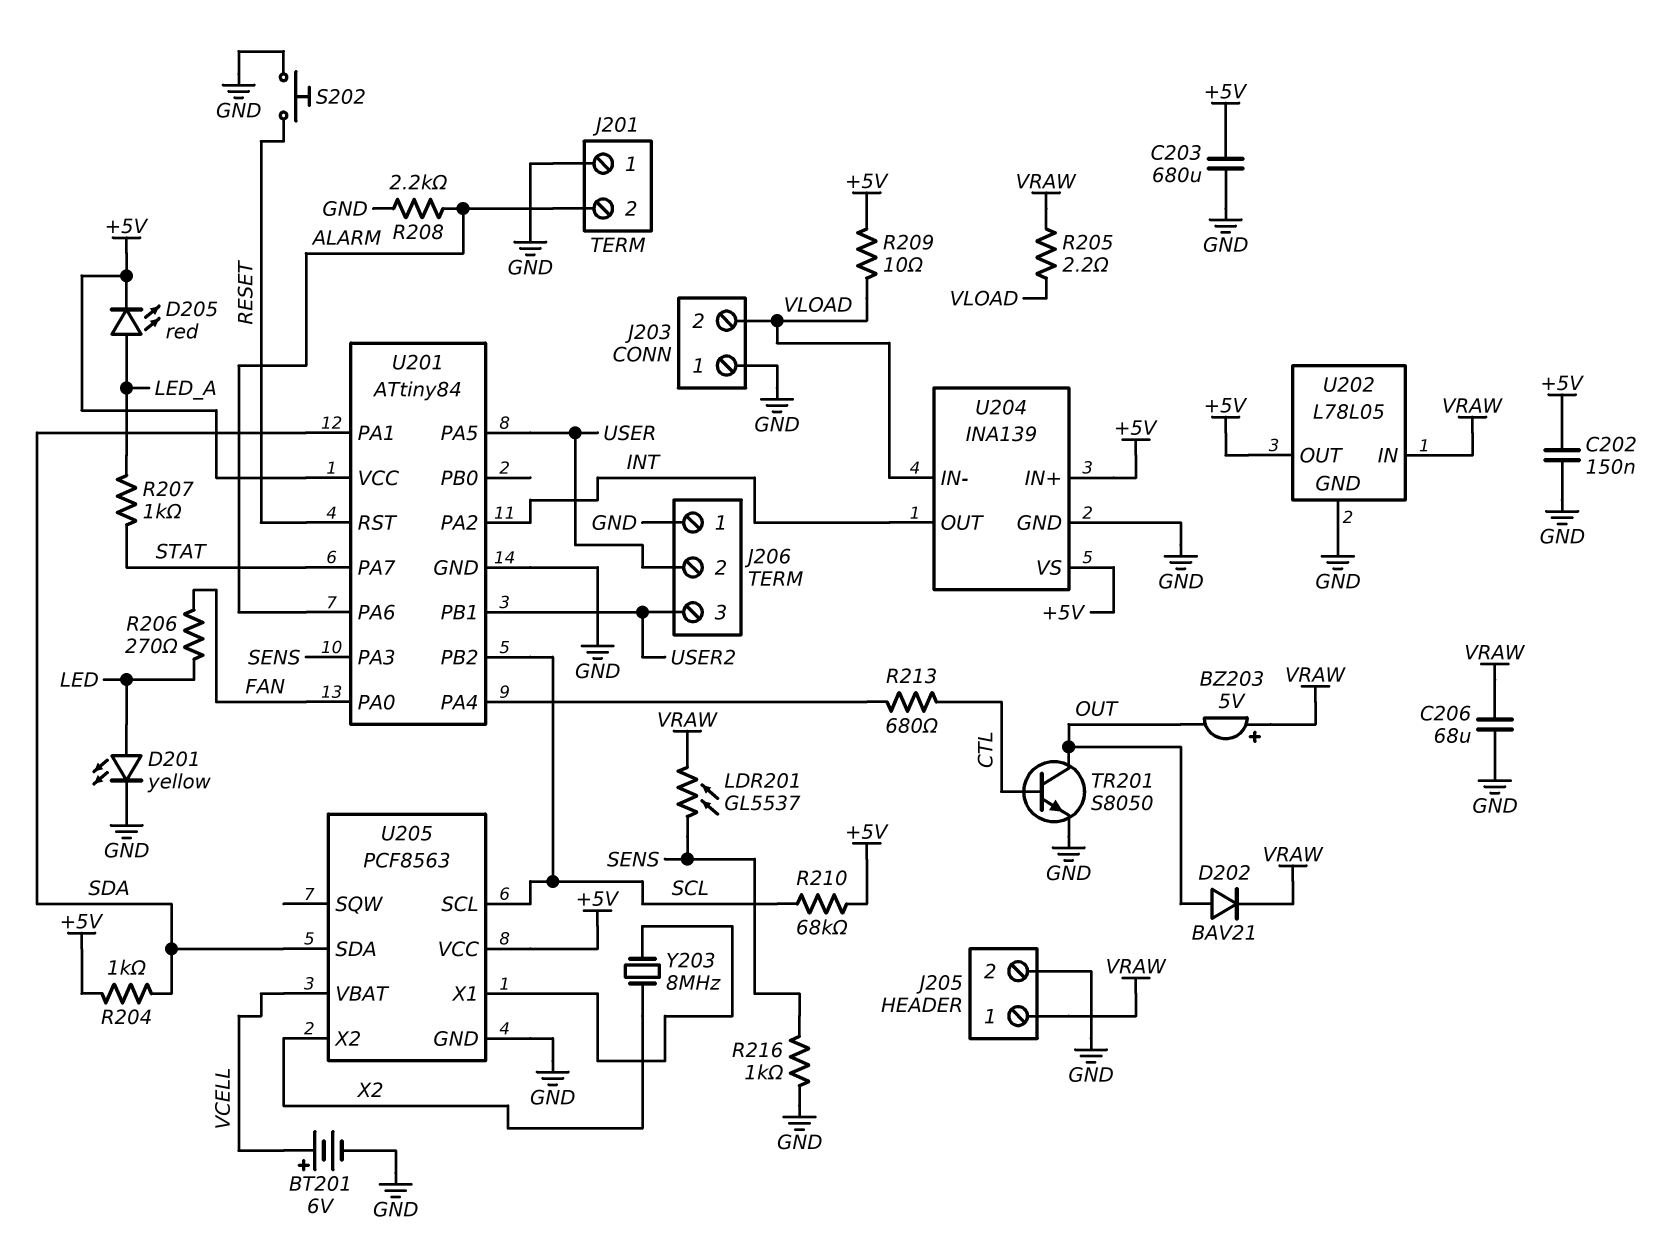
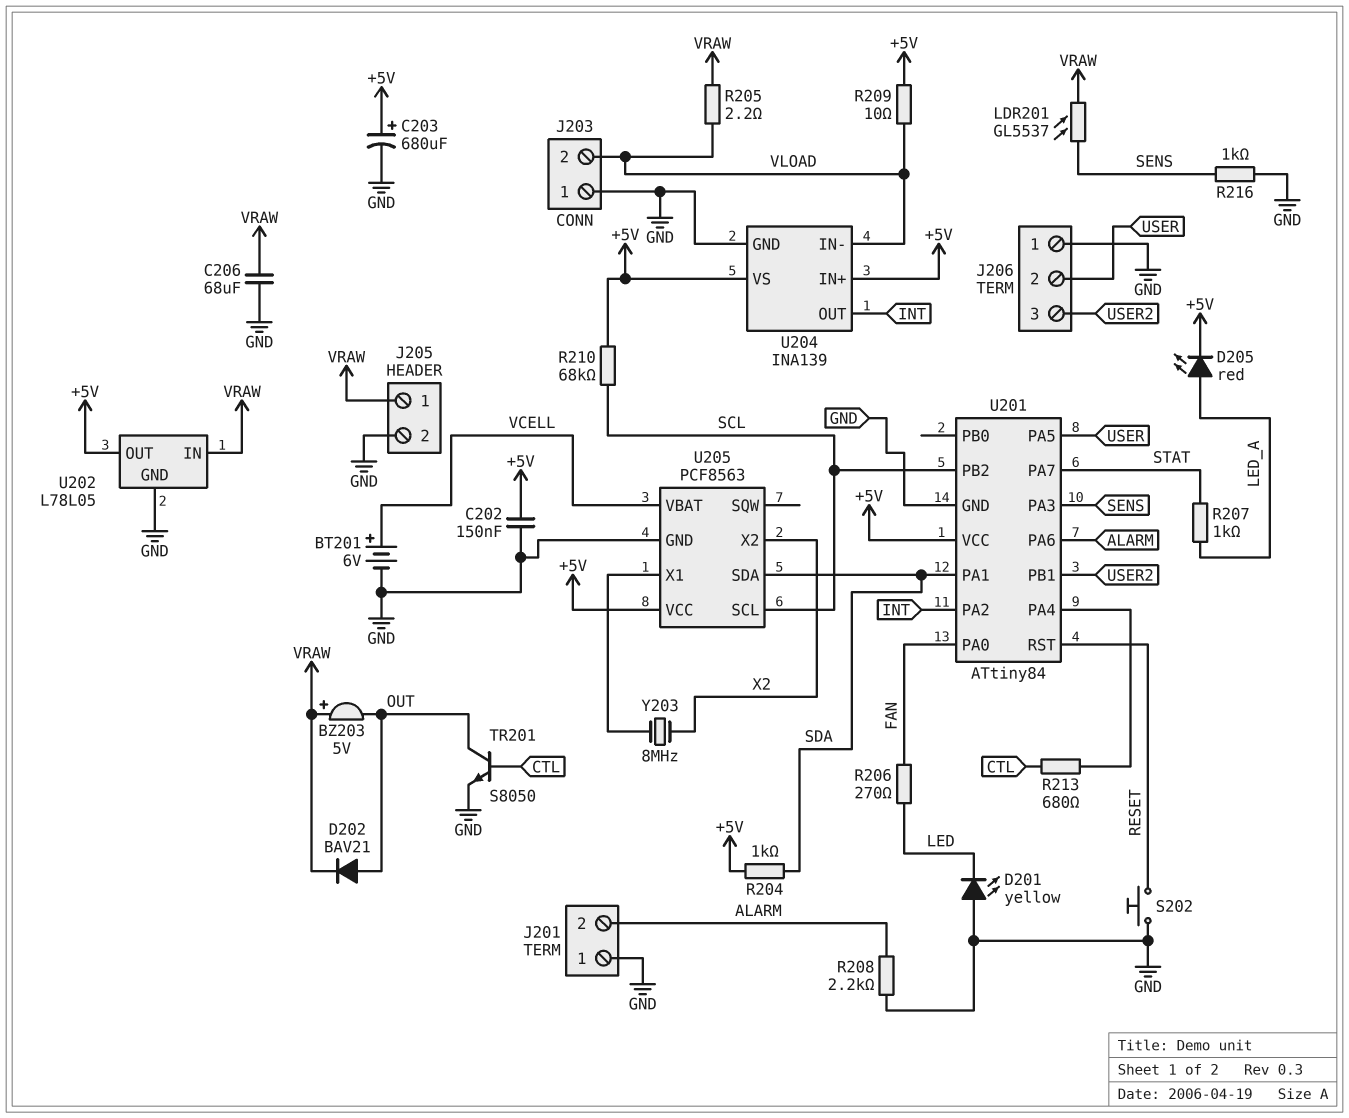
C203: 680uF (+5V, GND) -> 680uF (plus +5V, minus GND)
D201: LED yellow (A LED, K GND) -> LED yellow (A GND, K LED)

